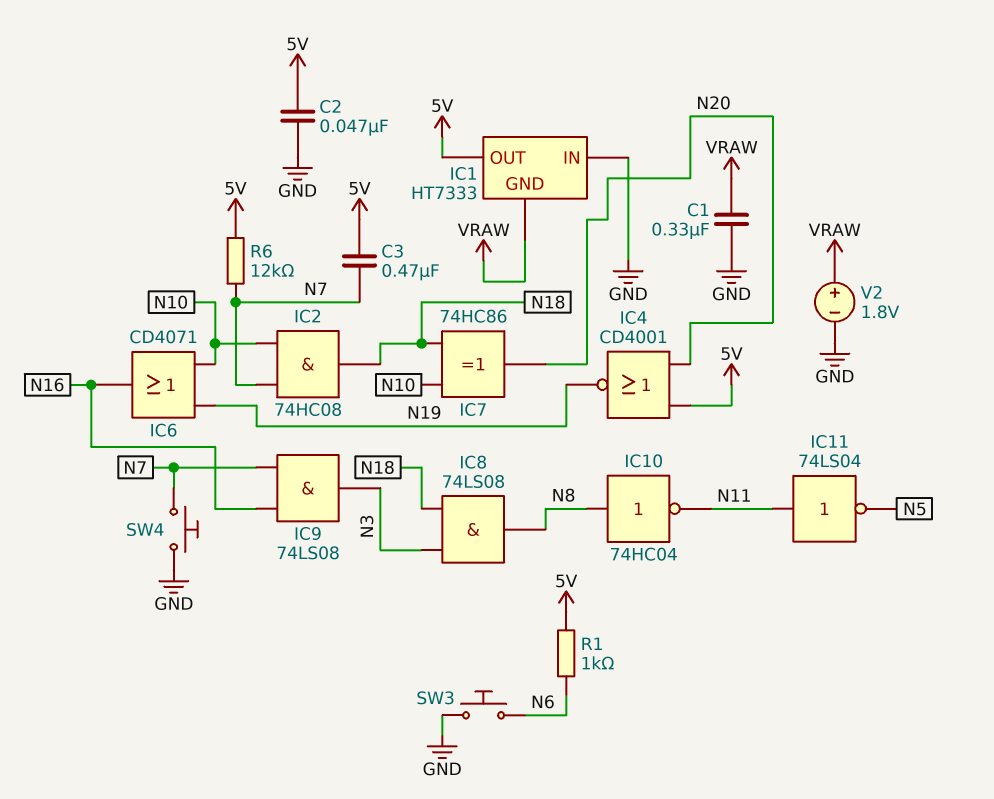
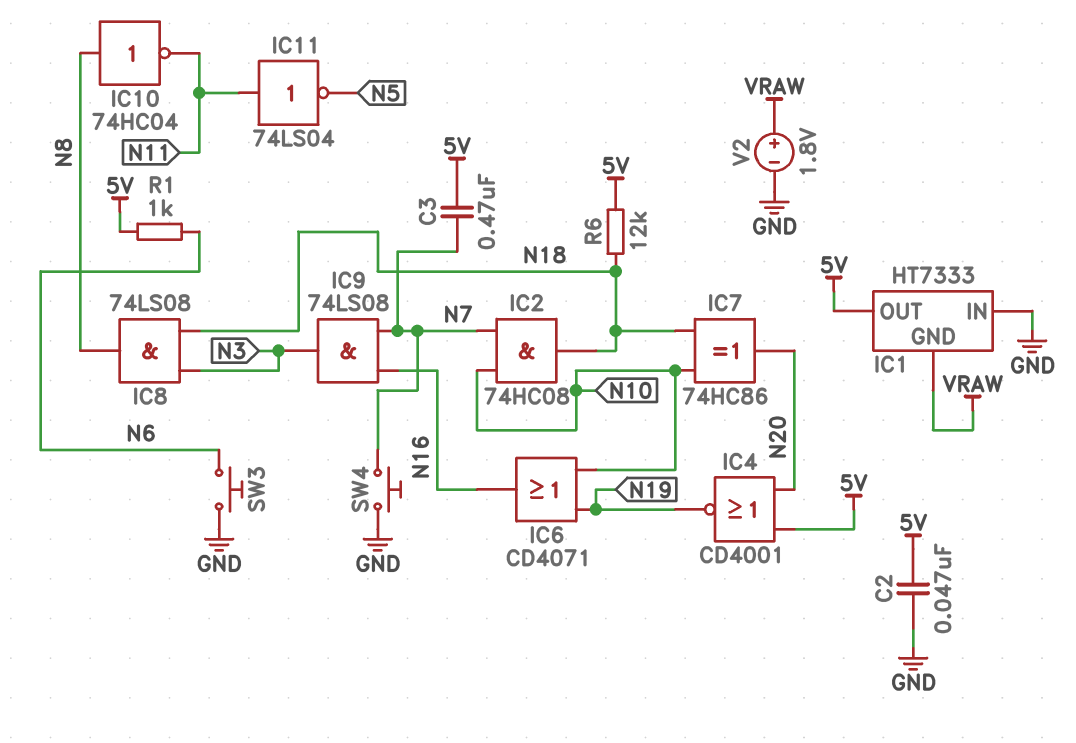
C1: 330nF (GND, VRAW) -> none
R6: 12k (5V, N7) -> 12k (5V, N18)

